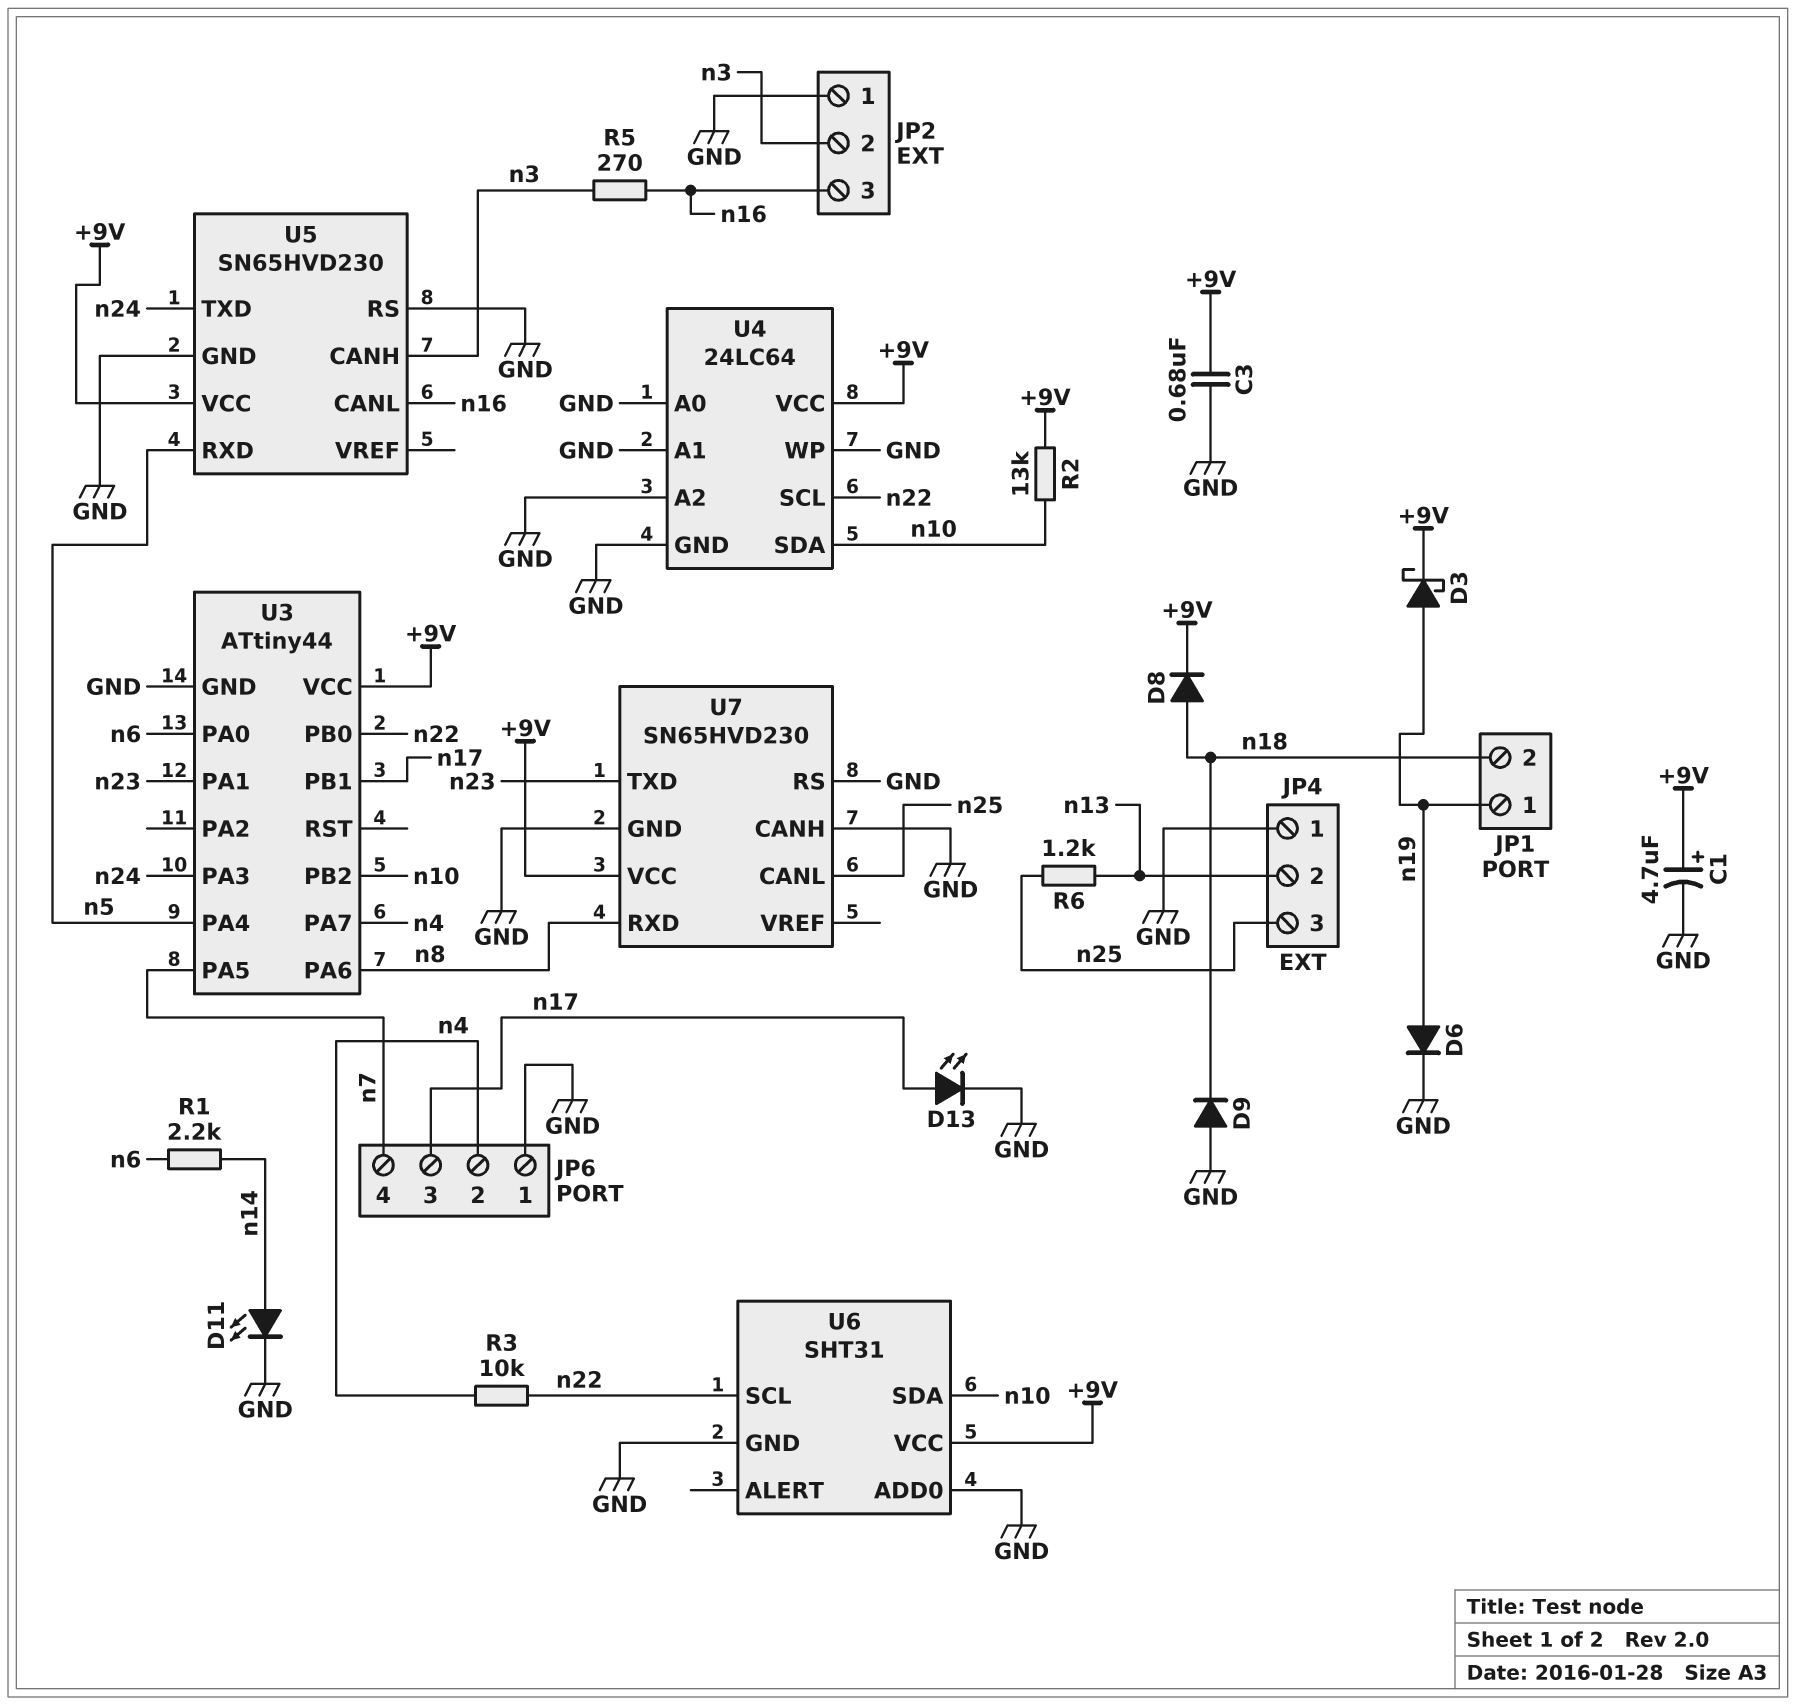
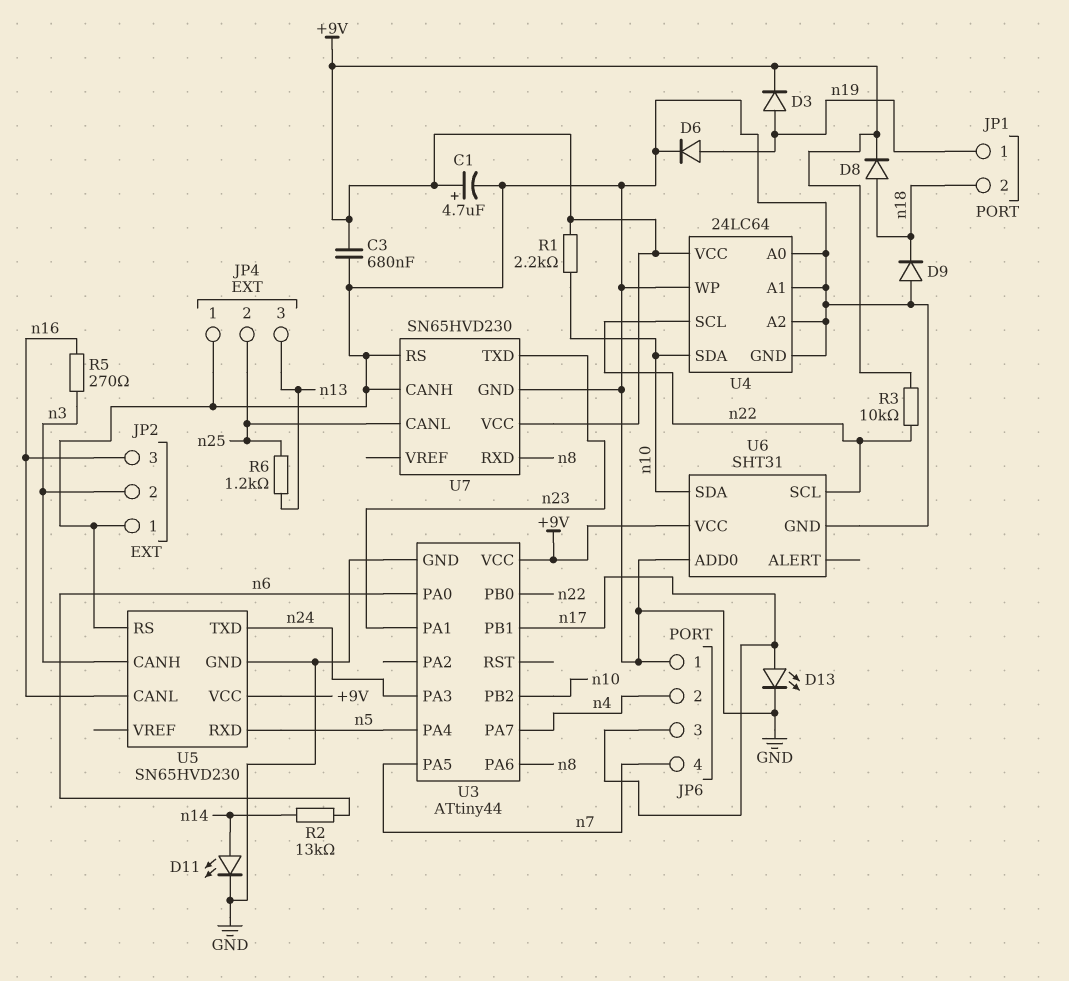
D3: schottky (A n19, K +9V) -> diode (A n19, K +9V)
JP4 pin 2: n13 -> n25
JP4 pin 3: n25 -> n13
R1: 2.2k (n6, n14) -> 2.2k (+9V, n10)
R2: 13k (+9V, n10) -> 13k (n6, n14)
R3: 10k (n4, n22) -> 10k (+9V, n22)

